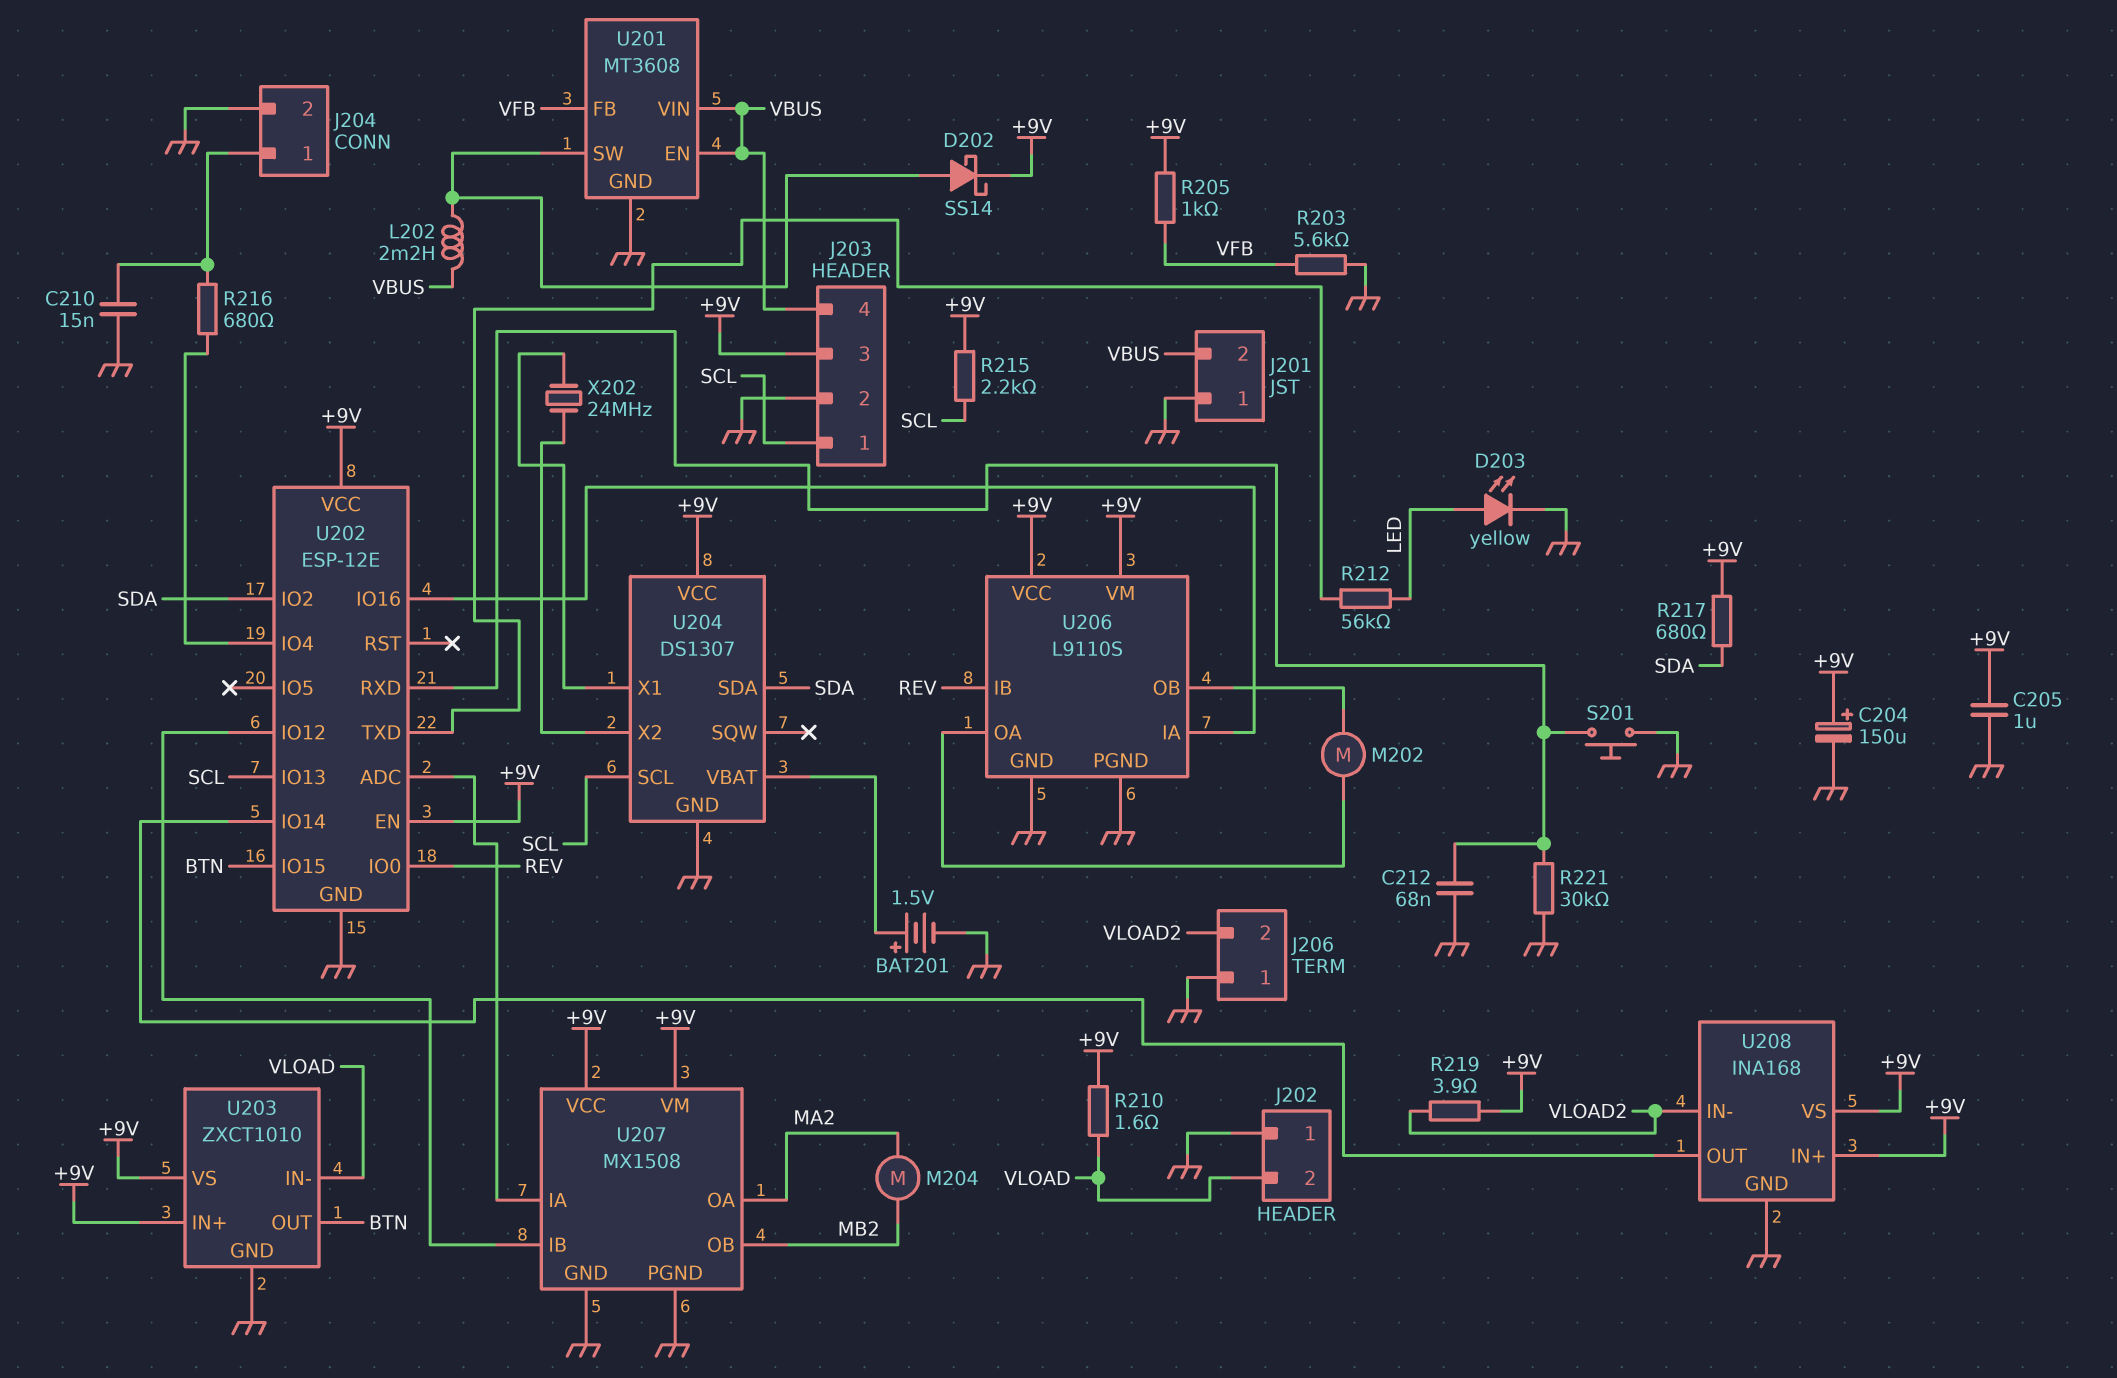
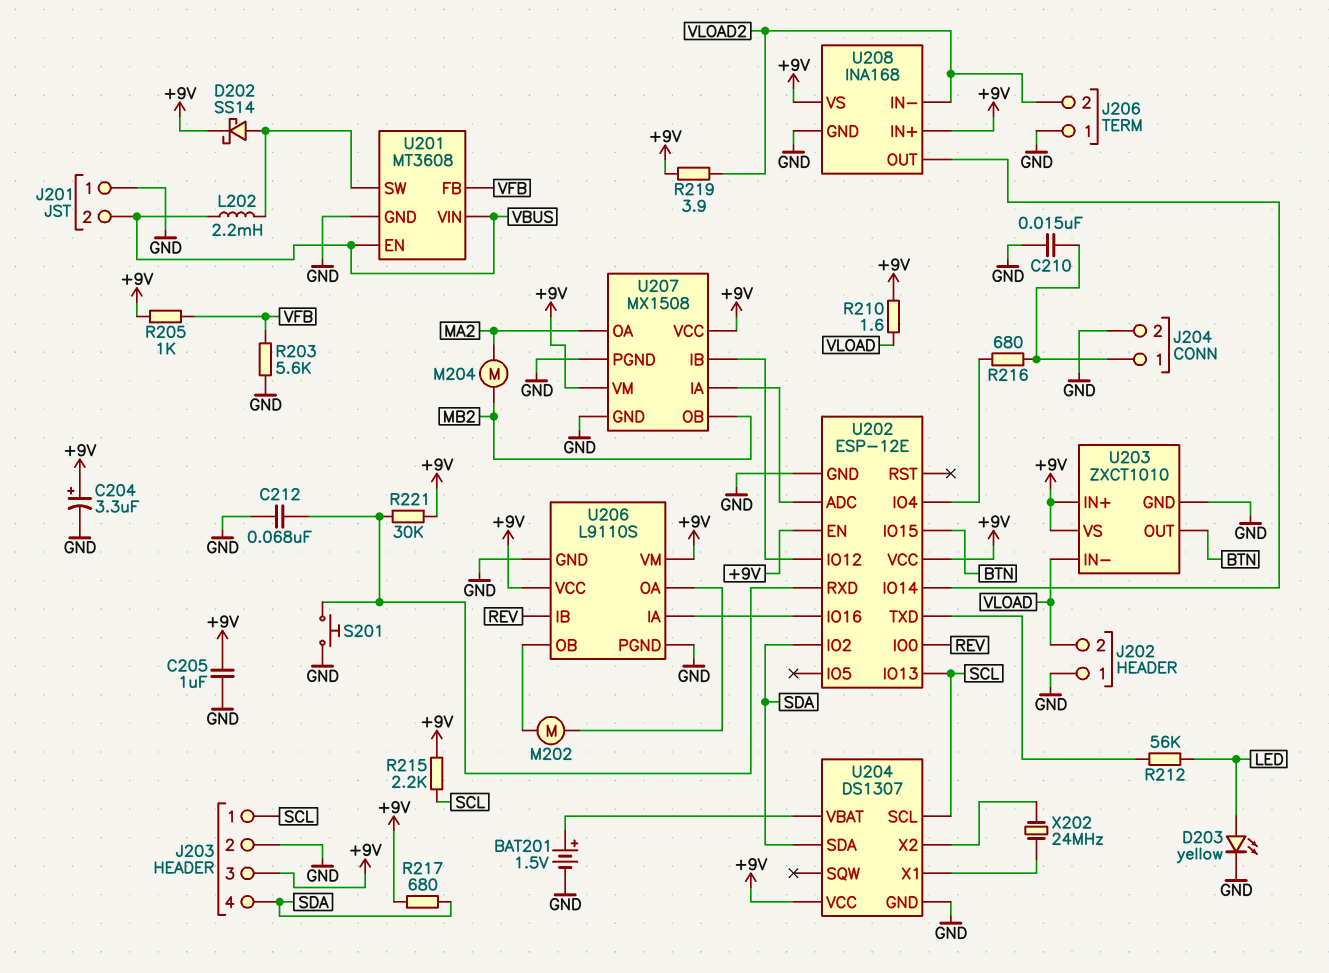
C204: 150uF (plus +9V, minus GND) -> 3.3uF (plus +9V, minus GND)
J203 pin 4: VBUS -> SDA
R221: 30k (GND, U202/RXD) -> 30k (+9V, U202/RXD)

